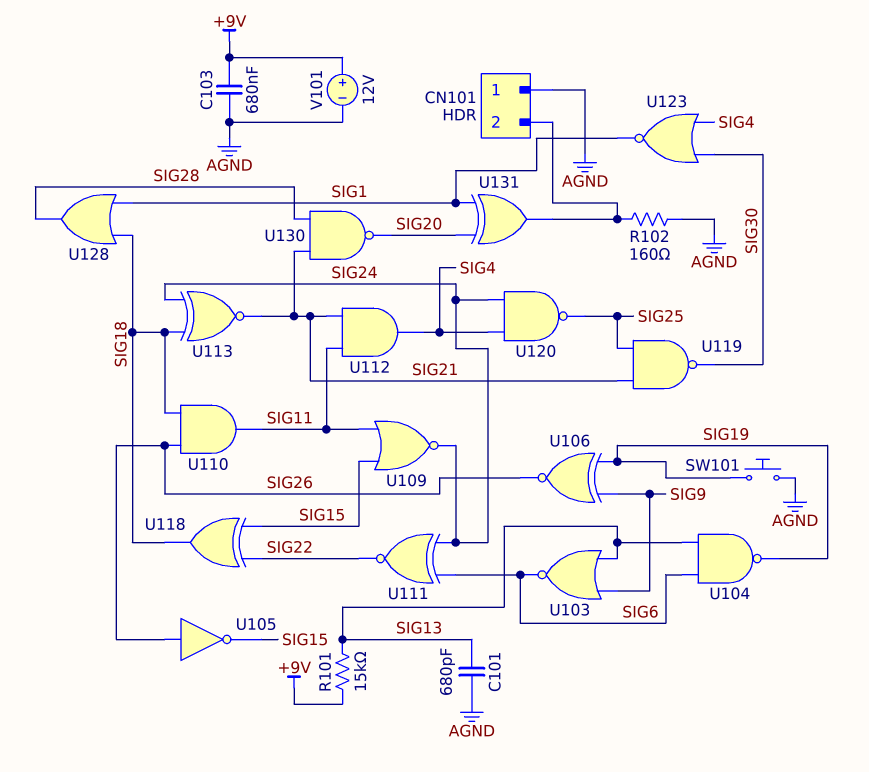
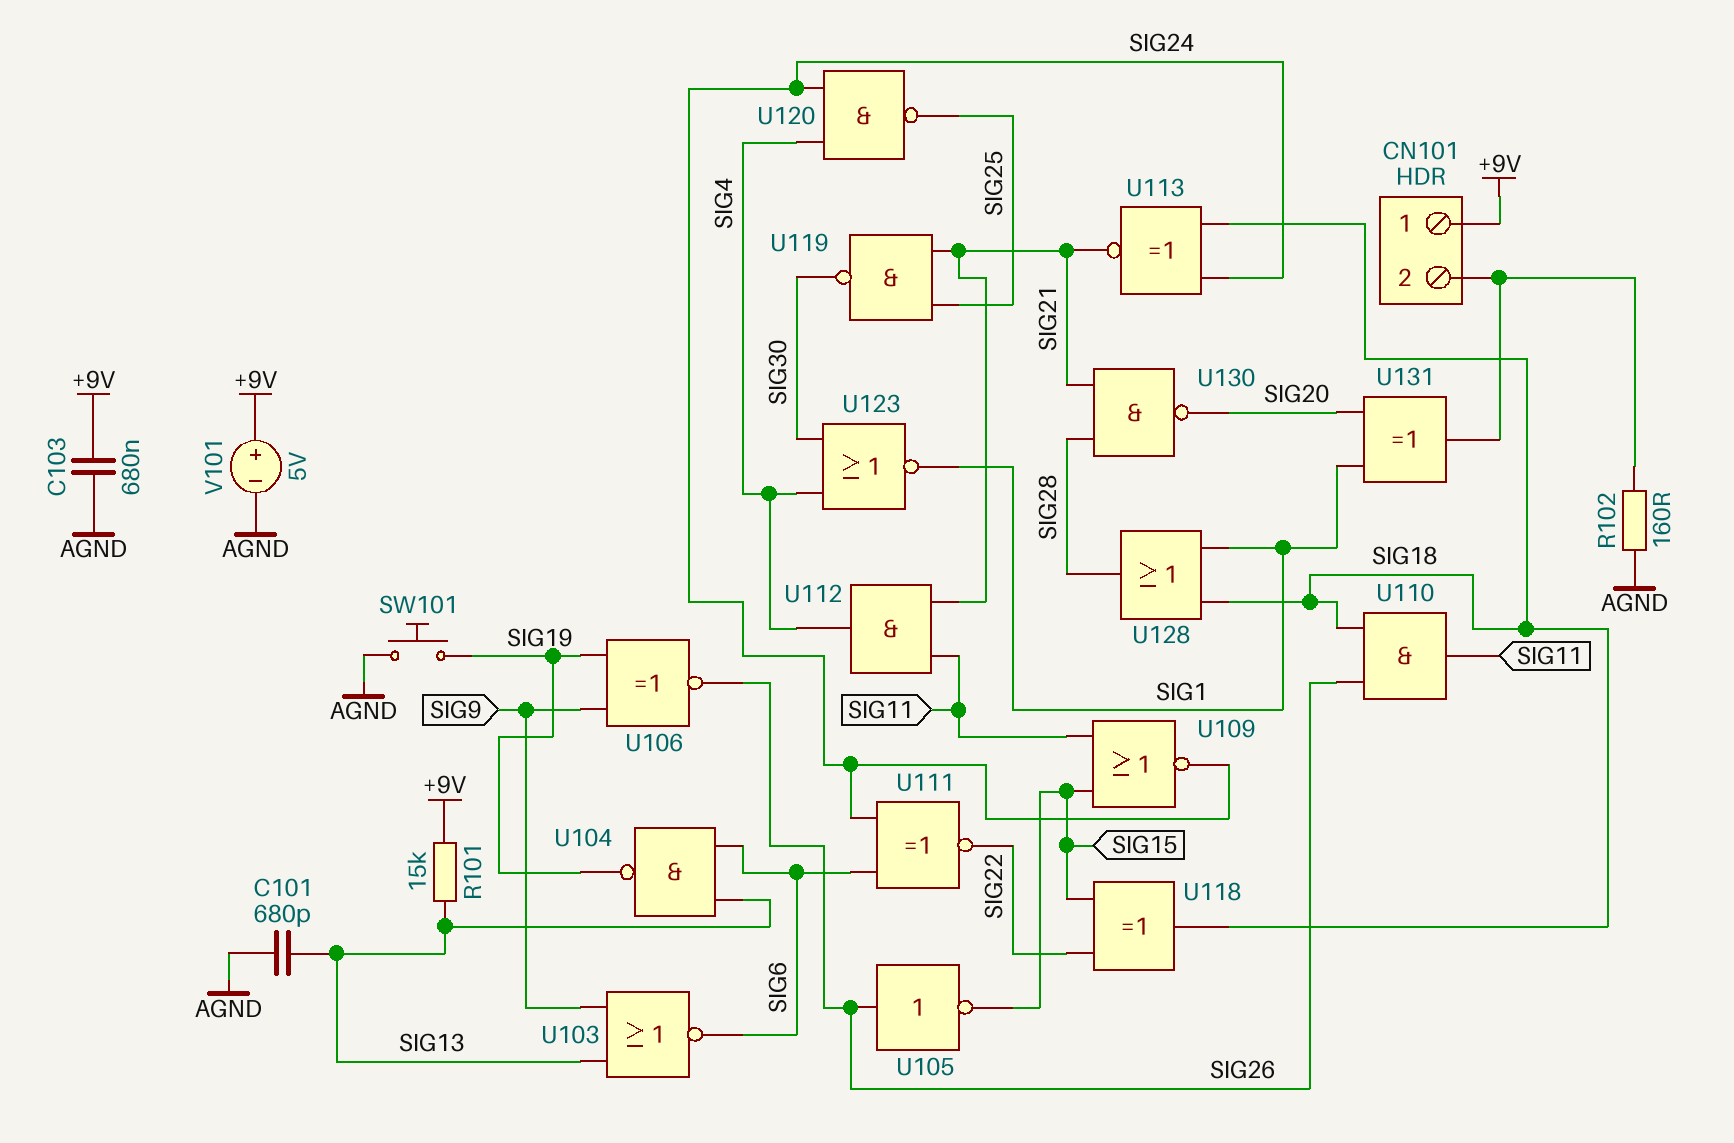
CN101 pin 1: AGND -> +9V
V101: 12V (plus +9V, minus AGND) -> 5V (plus +9V, minus AGND)

